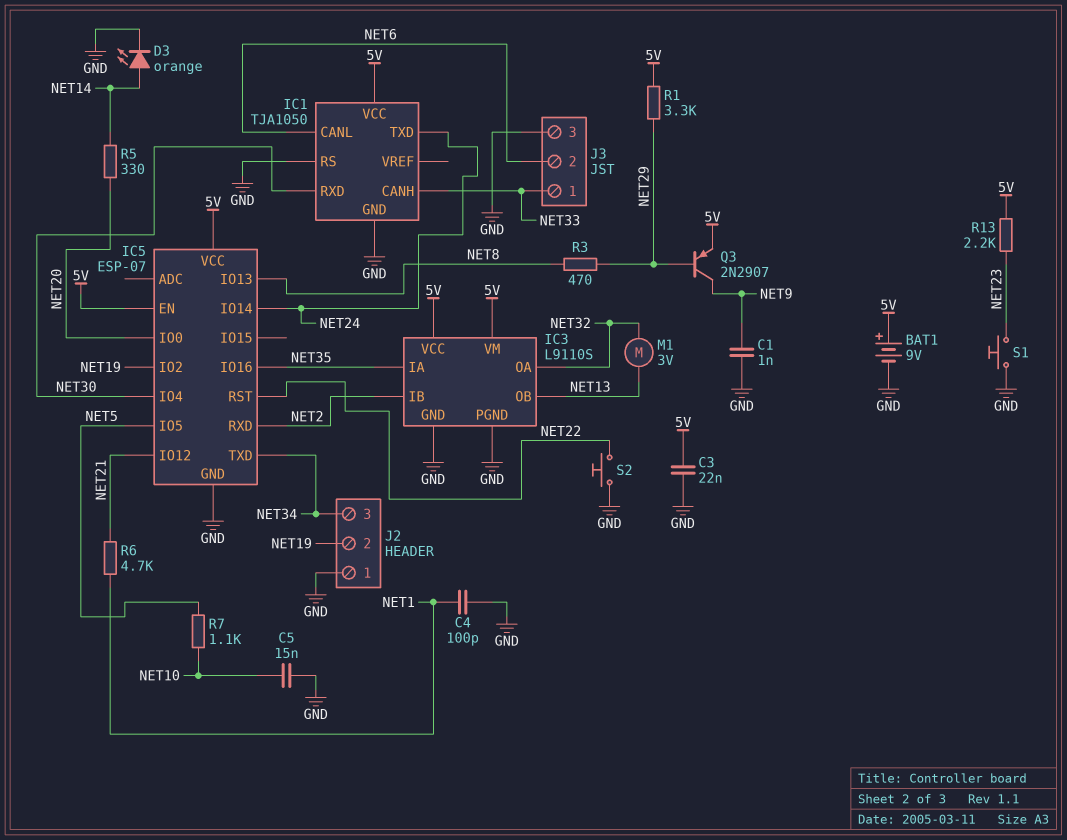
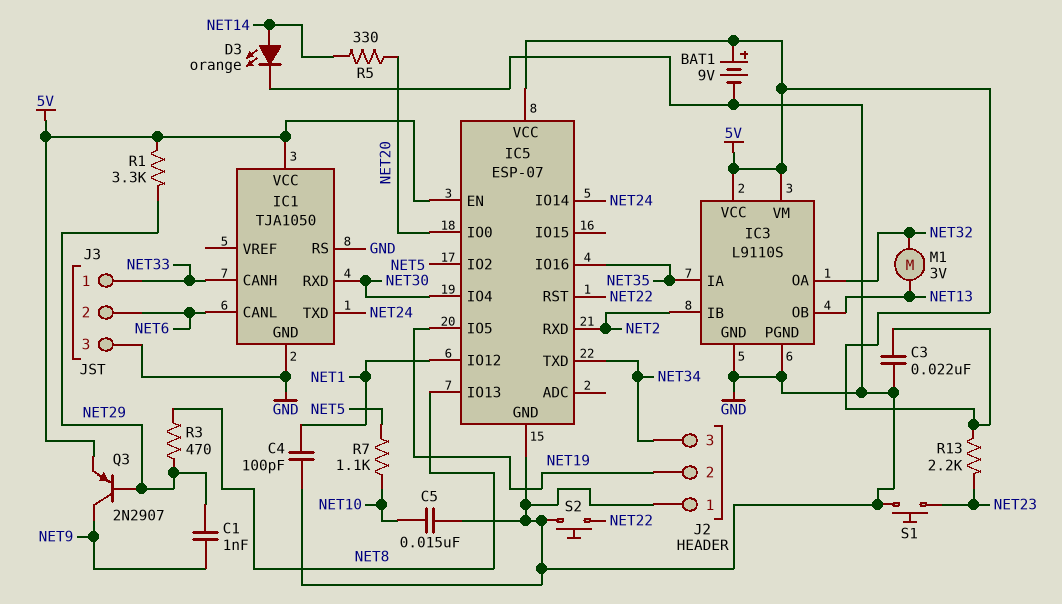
C1: 1nF (GND, NET9) -> 1nF (NET9, NET29)
IC5 pin IO2: NET19 -> NET5
IC5 pin IO5: NET5 -> NET19
IC5 pin IO12: NET21 -> NET1
R6: 4.7k (NET1, NET21) -> none

